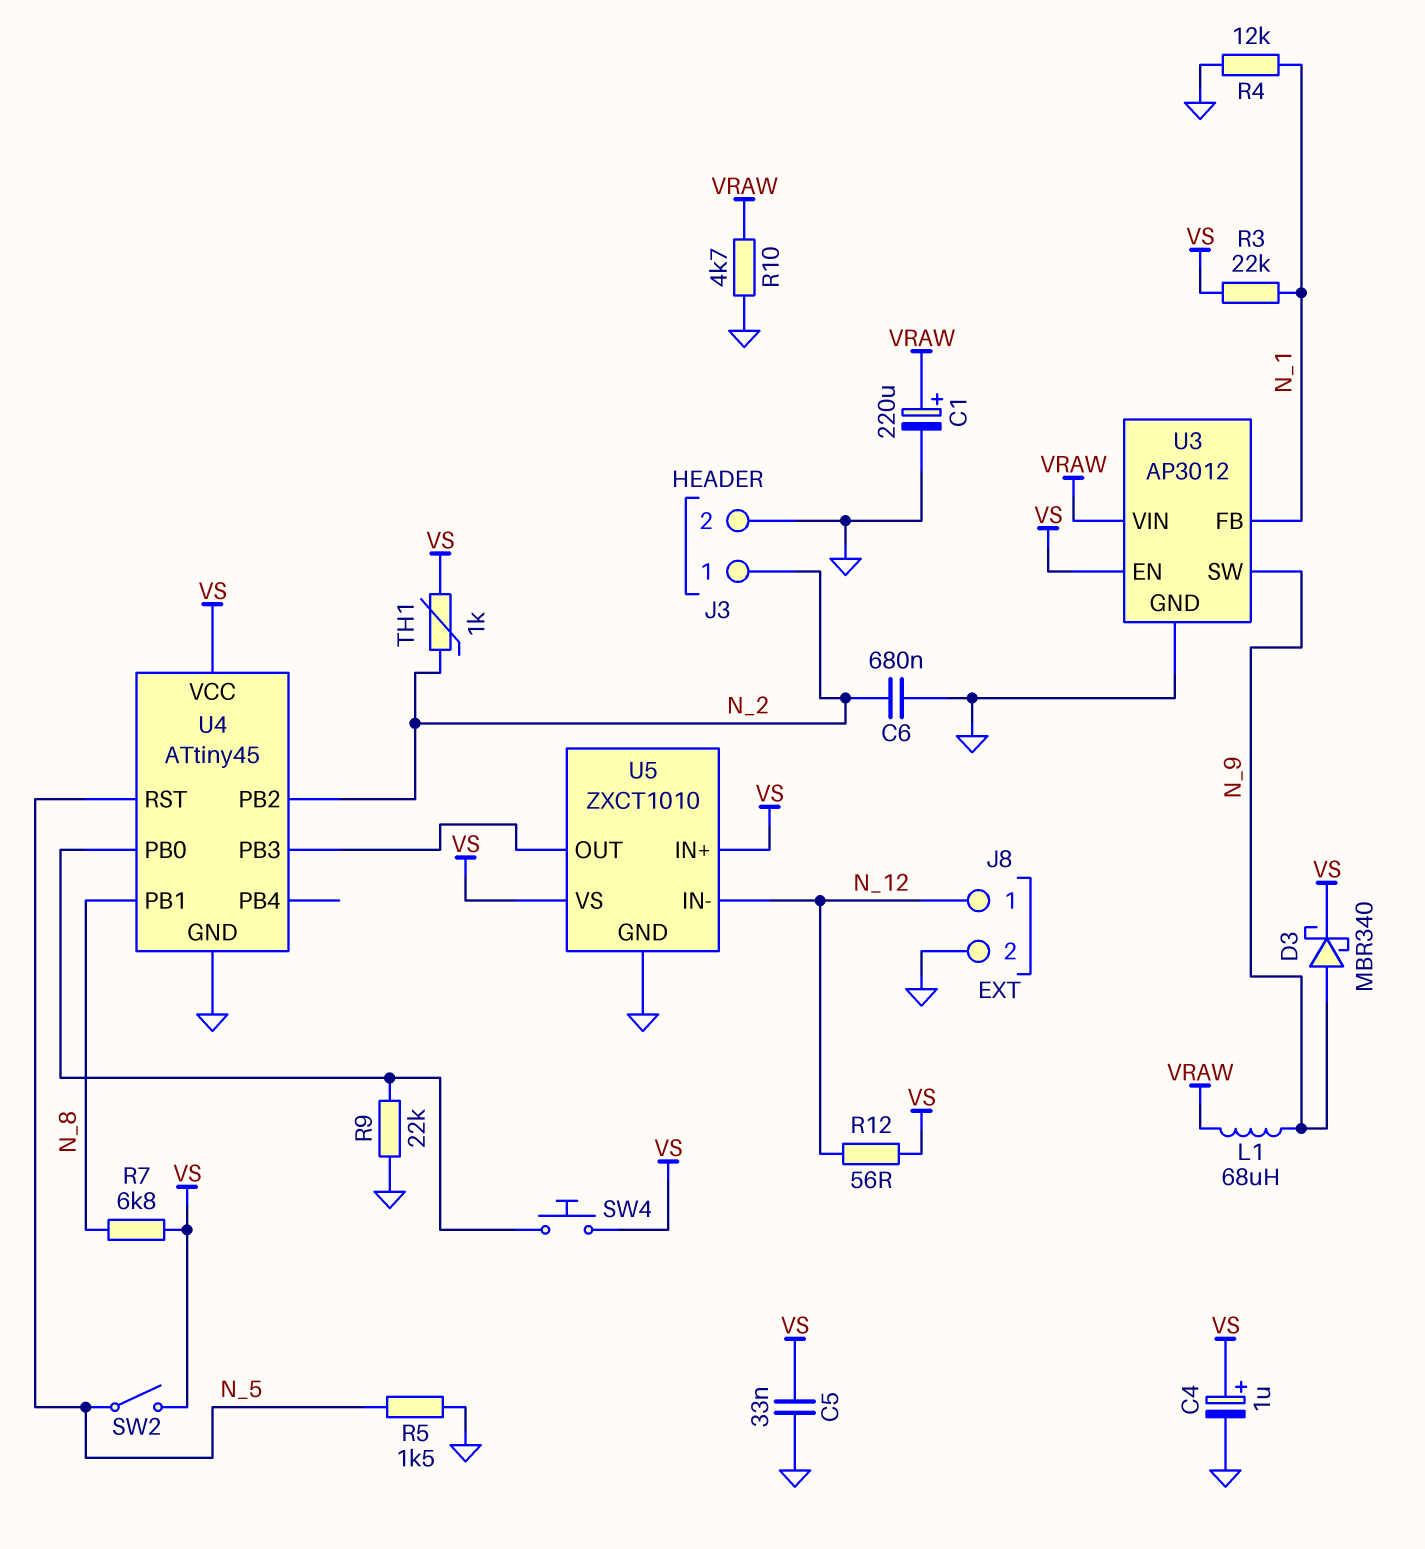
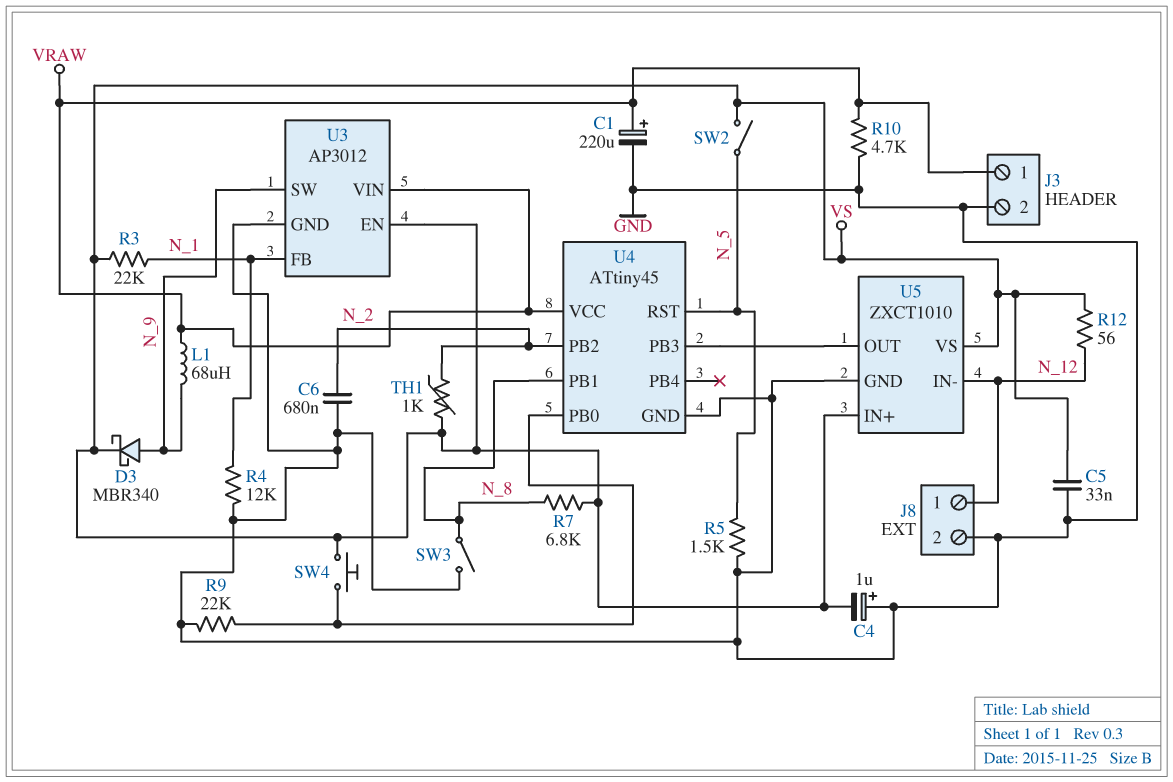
C4: 1uF (plus VS, minus GND) -> 1uF (plus GND, minus VS)
J3 pin 1: N_2 -> VRAW
SW3: none -> switch (GND, N_8)
U4 pin VCC: VS -> VRAW

